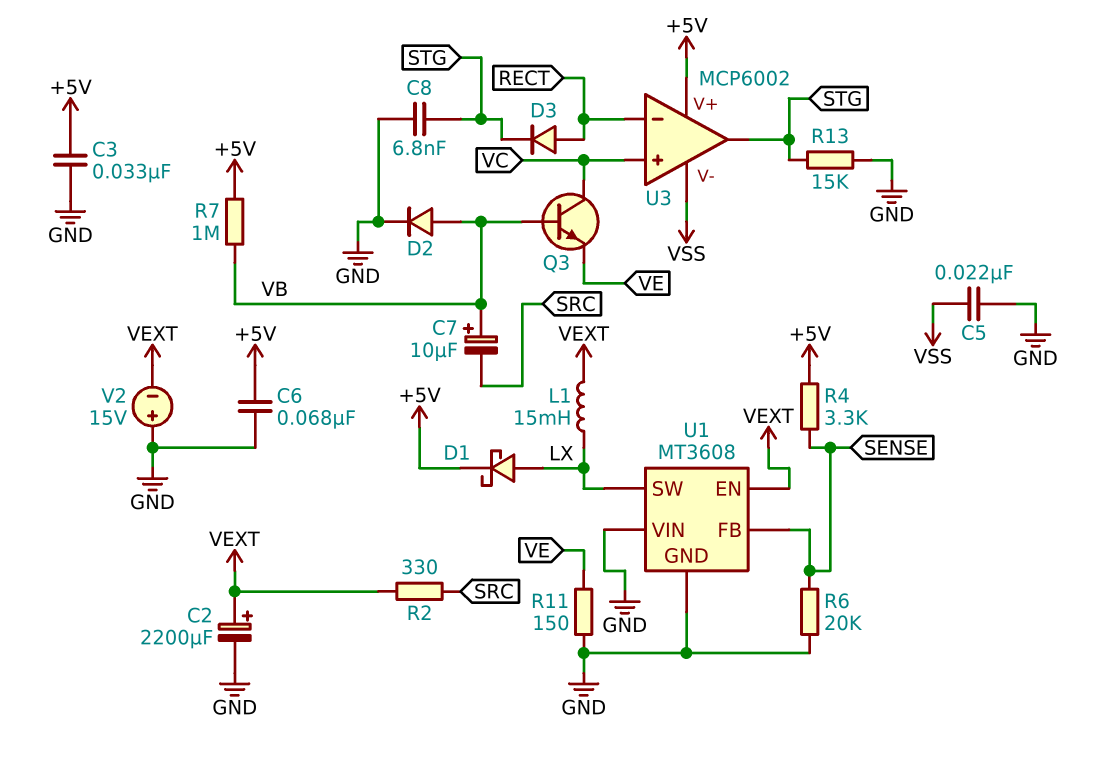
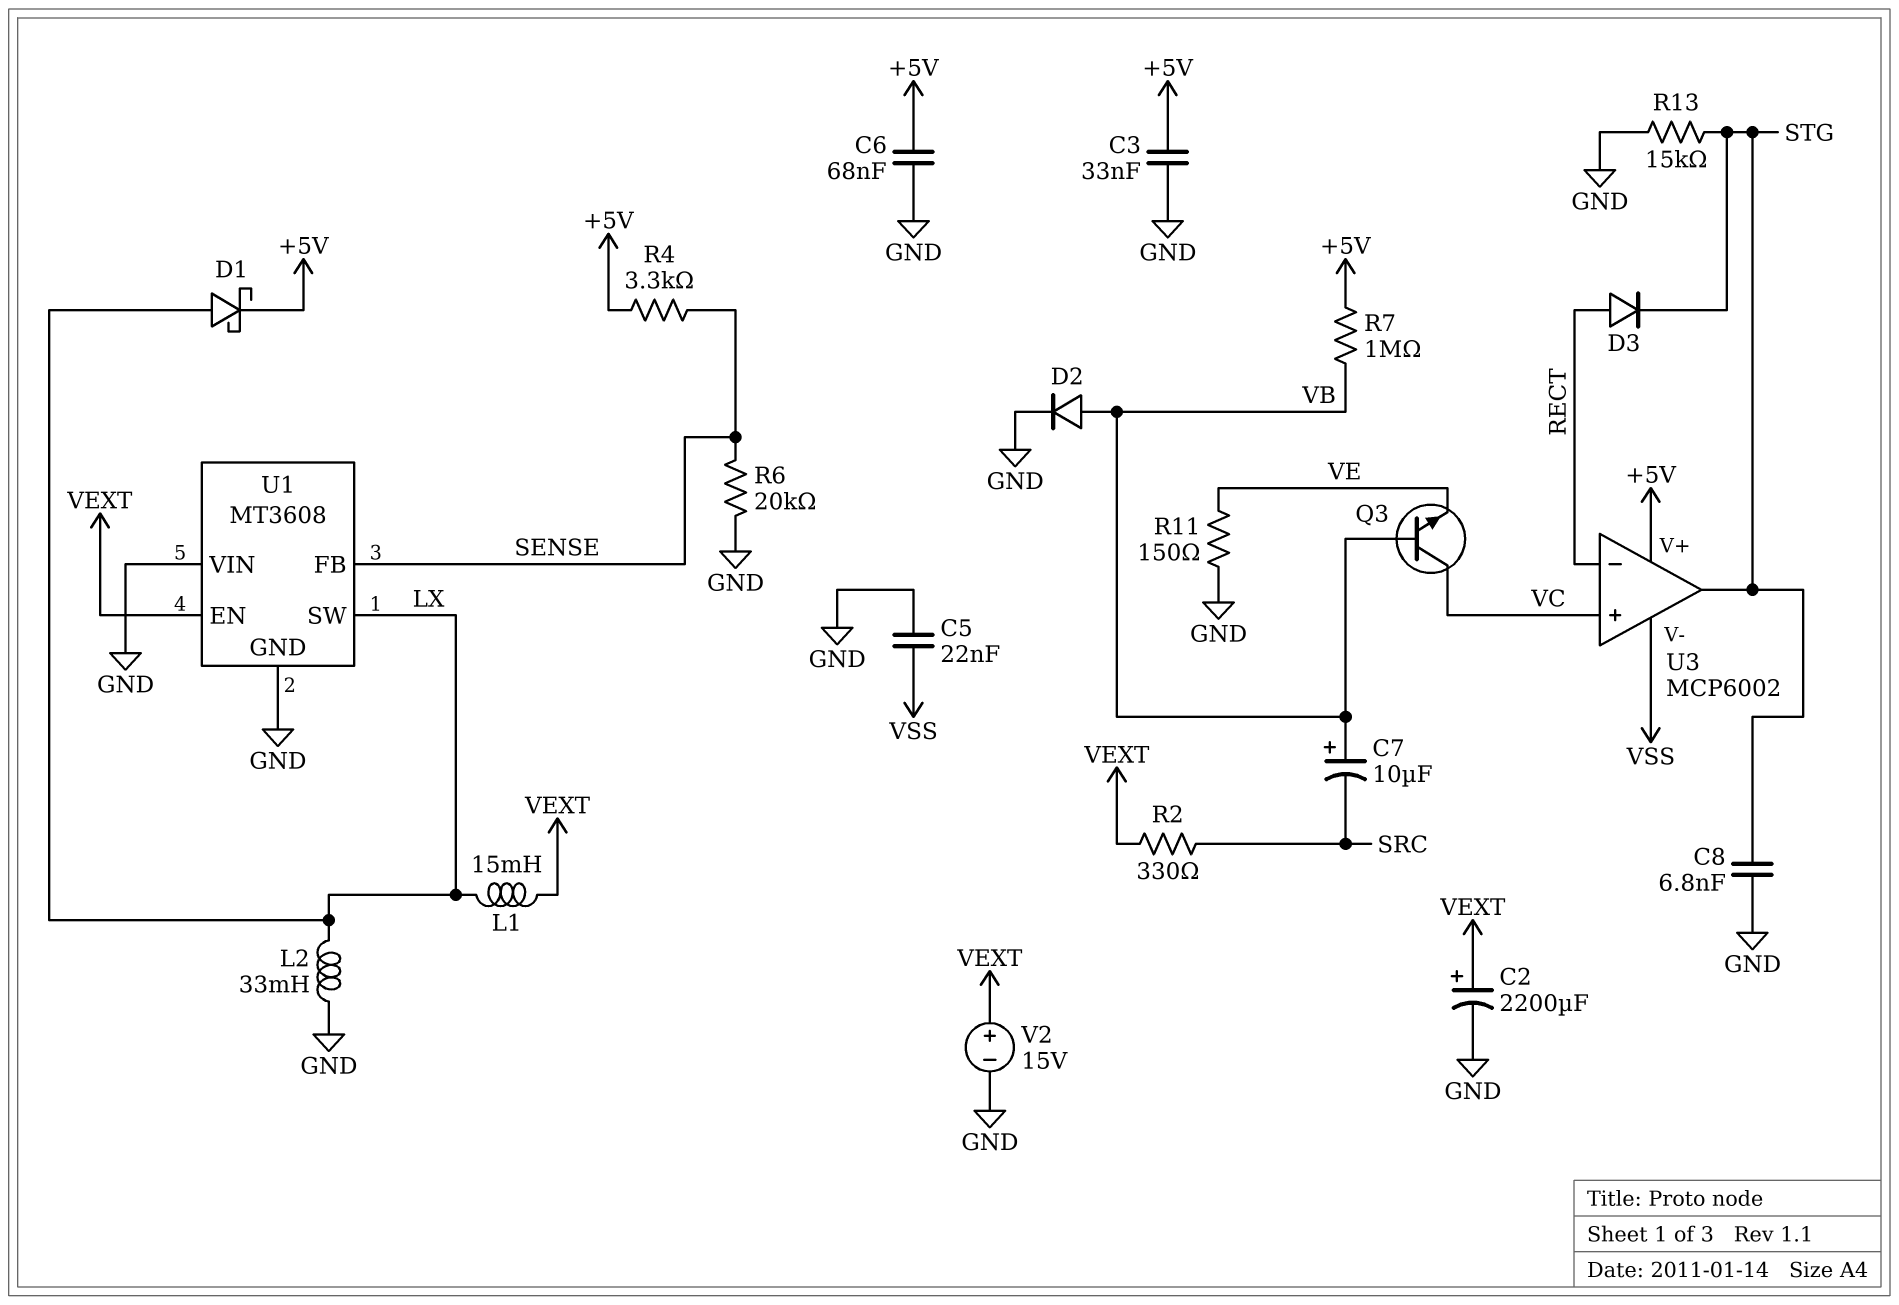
L2: none -> 33mH (GND, LX)
V2: 15V (plus GND, minus VEXT) -> 15V (plus VEXT, minus GND)

